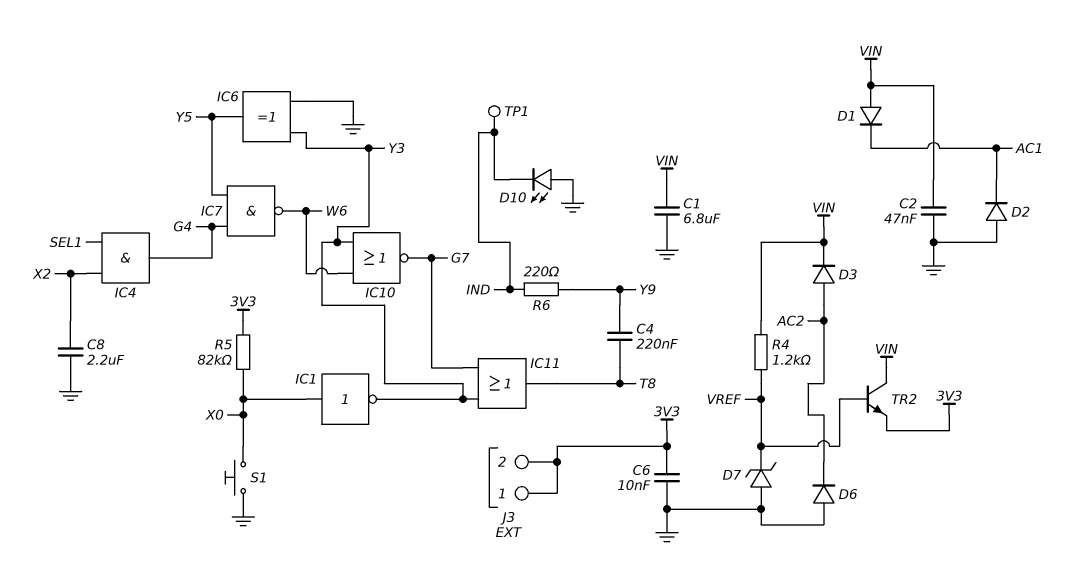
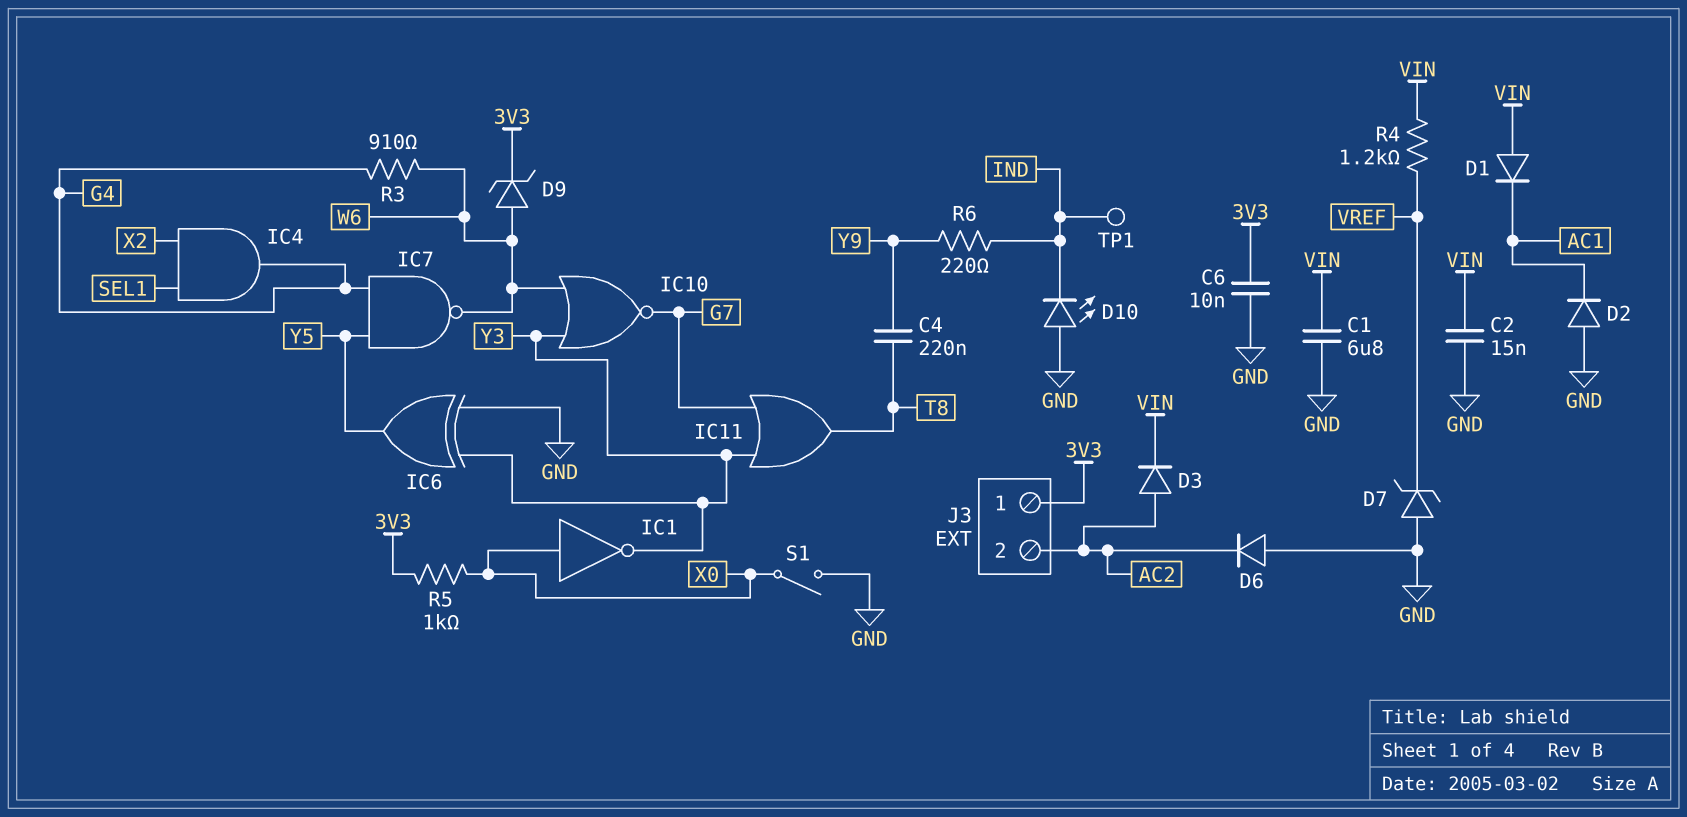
C2: 47nF (GND, VIN) -> 15nF (GND, VIN)
C8: 2.2uF (GND, X2) -> none
D9: none -> zener (A W6, K 3V3)
J3 pin 2: 3V3 -> AC2
R3: none -> 910 (G4, W6)
R5: 82k (3V3, X0) -> 1k (3V3, X0)
S1: button (GND, X0) -> switch (GND, X0)
TR2: NPN (B VREF, C VIN, E 3V3) -> none

